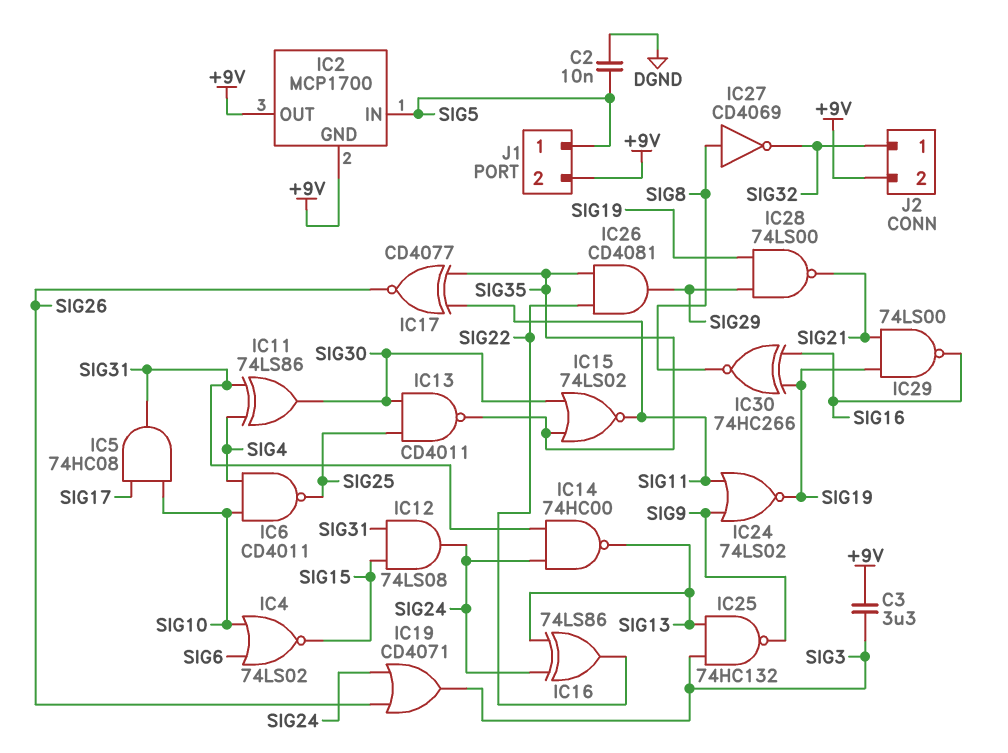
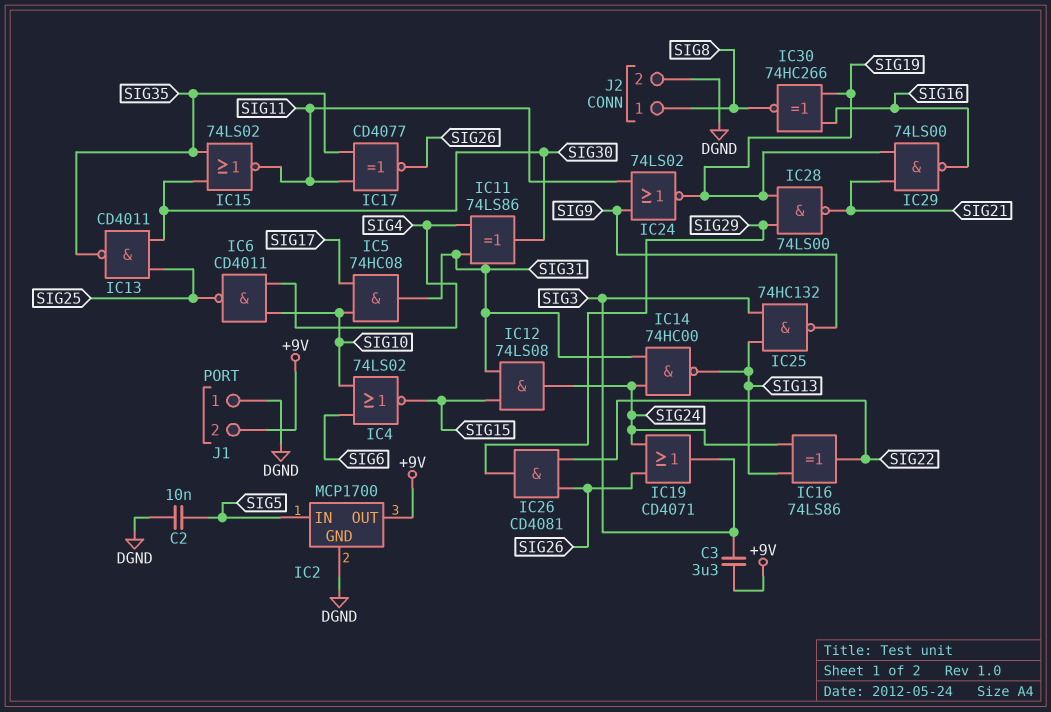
IC2 pin GND: +9V -> DGND
IC26: AND CD4081 (in SIG22, in SIG35, out SIG29) -> AND CD4081 (in SIG22, in SIG26, out SIG29)
IC27: NOT CD4069 (in SIG8, out SIG32) -> none
J1 pin 1: SIG5 -> DGND
J2 pin 1: SIG32 -> SIG8
J2 pin 2: +9V -> DGND

